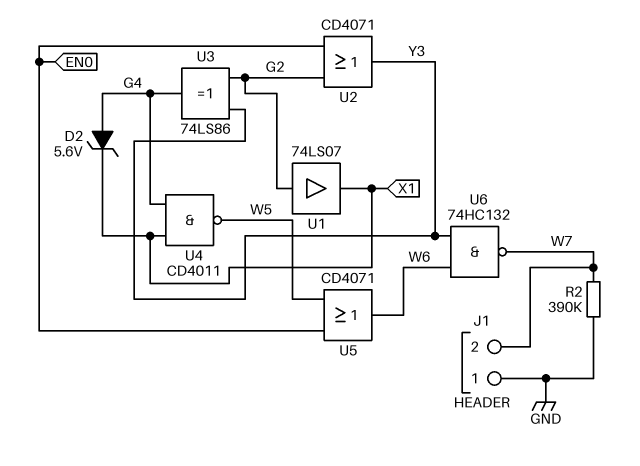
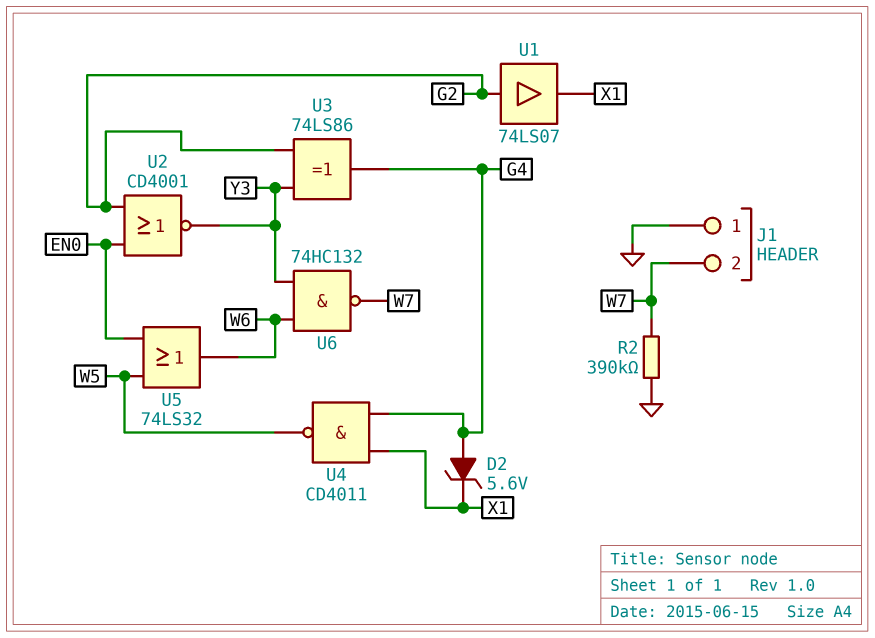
U2: OR CD4071 (in EN0, in G2, out Y3) -> NOR CD4001 (in EN0, in G2, out Y3)
U5: OR CD4071 (in EN0, in W5, out W6) -> OR 74LS32 (in EN0, in W5, out W6)

